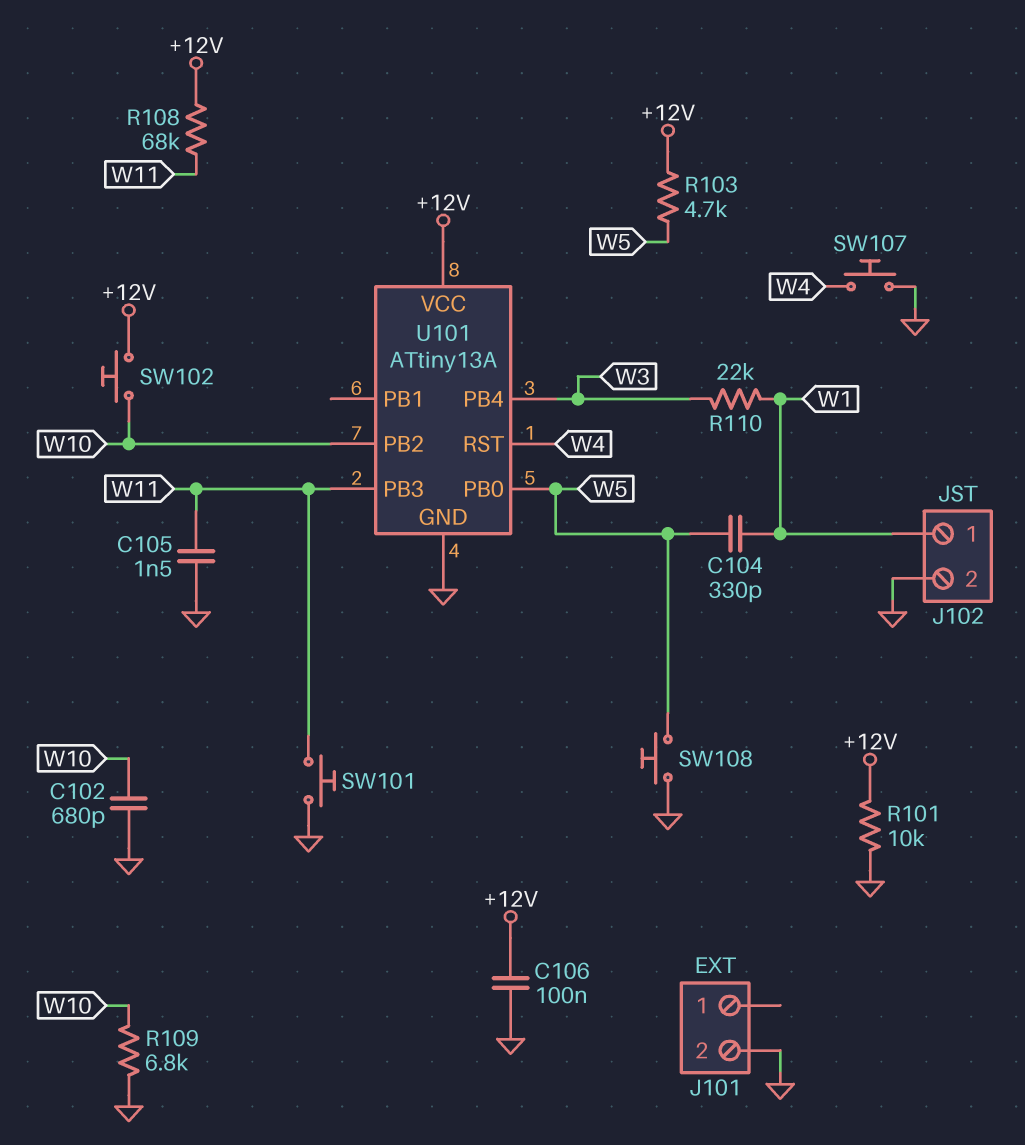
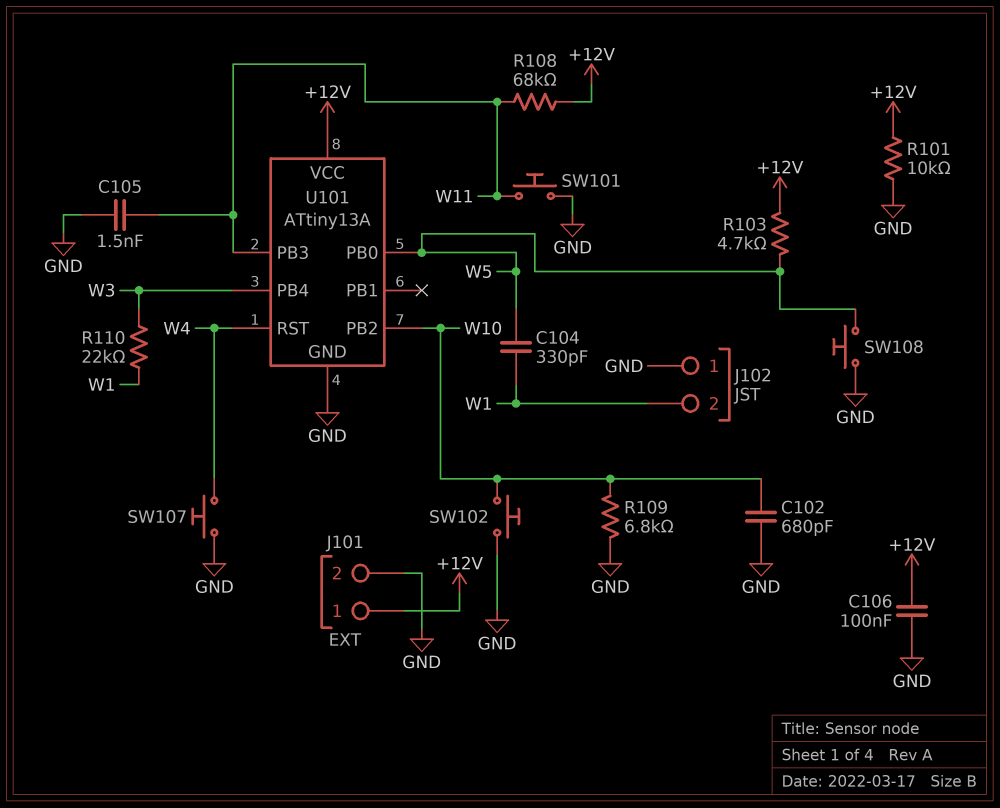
J101 pin 1: none -> +12V
J102 pin 1: W1 -> GND
J102 pin 2: GND -> W1
SW102: button (+12V, W10) -> button (GND, W10)

